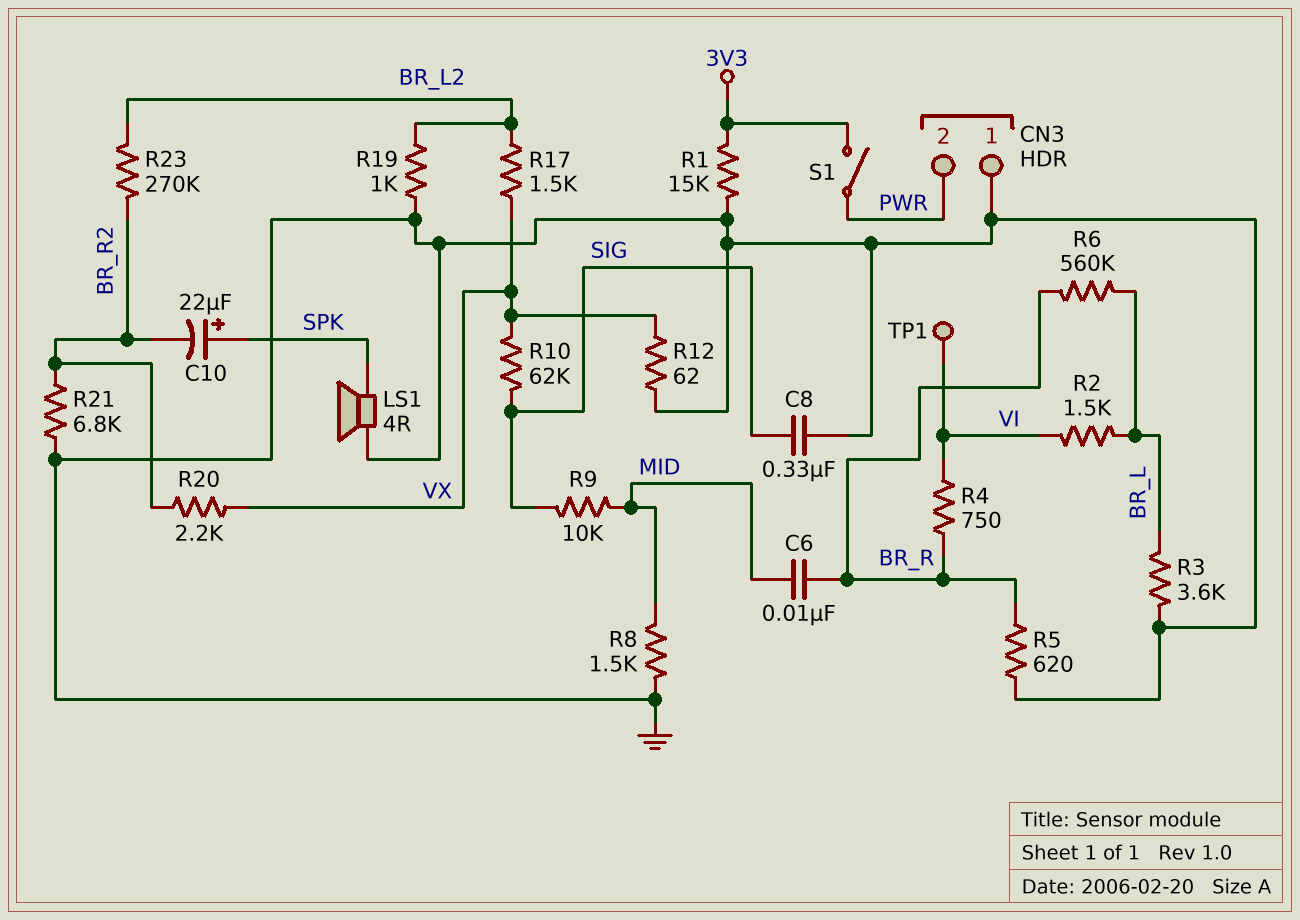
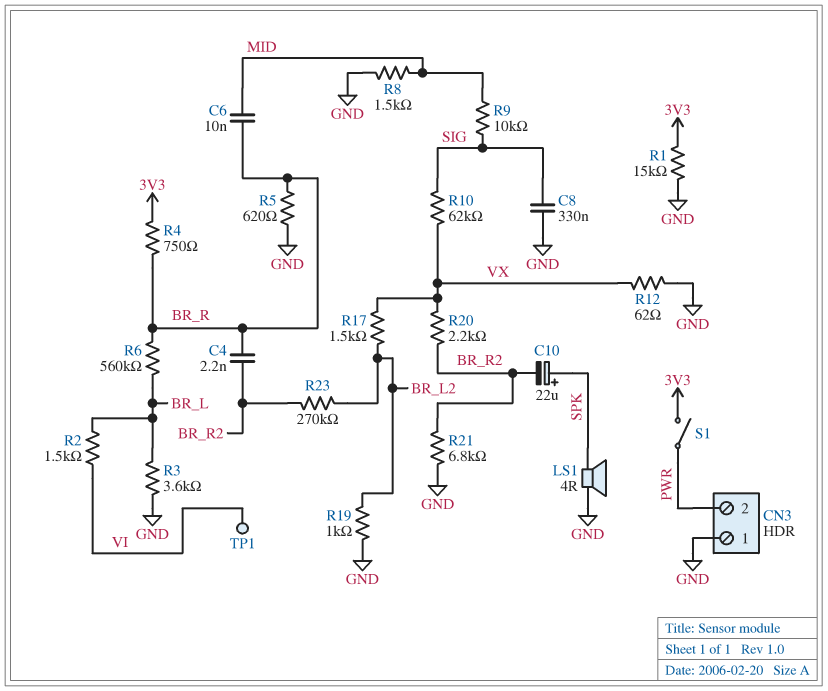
C4: none -> 2.2nF (BR_R, BR_R2)
R4: 750 (BR_R, VI) -> 750 (3V3, BR_R)

